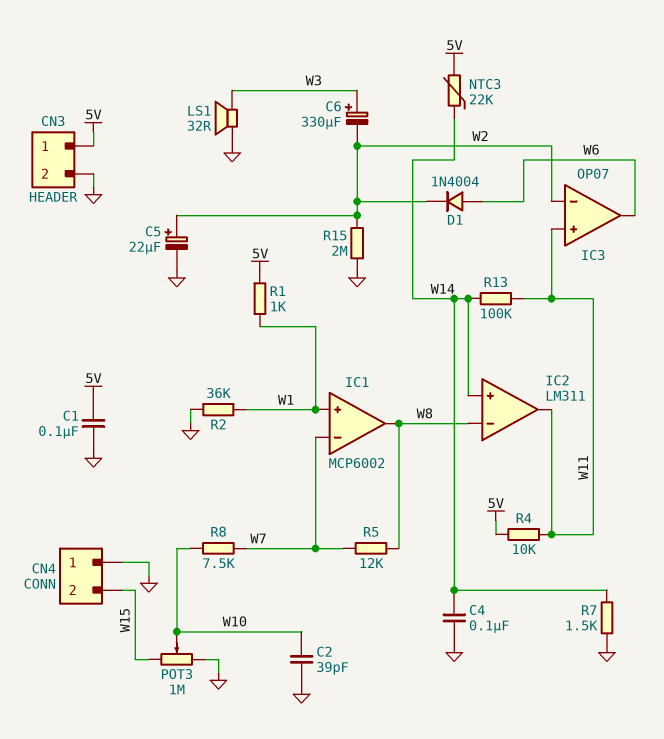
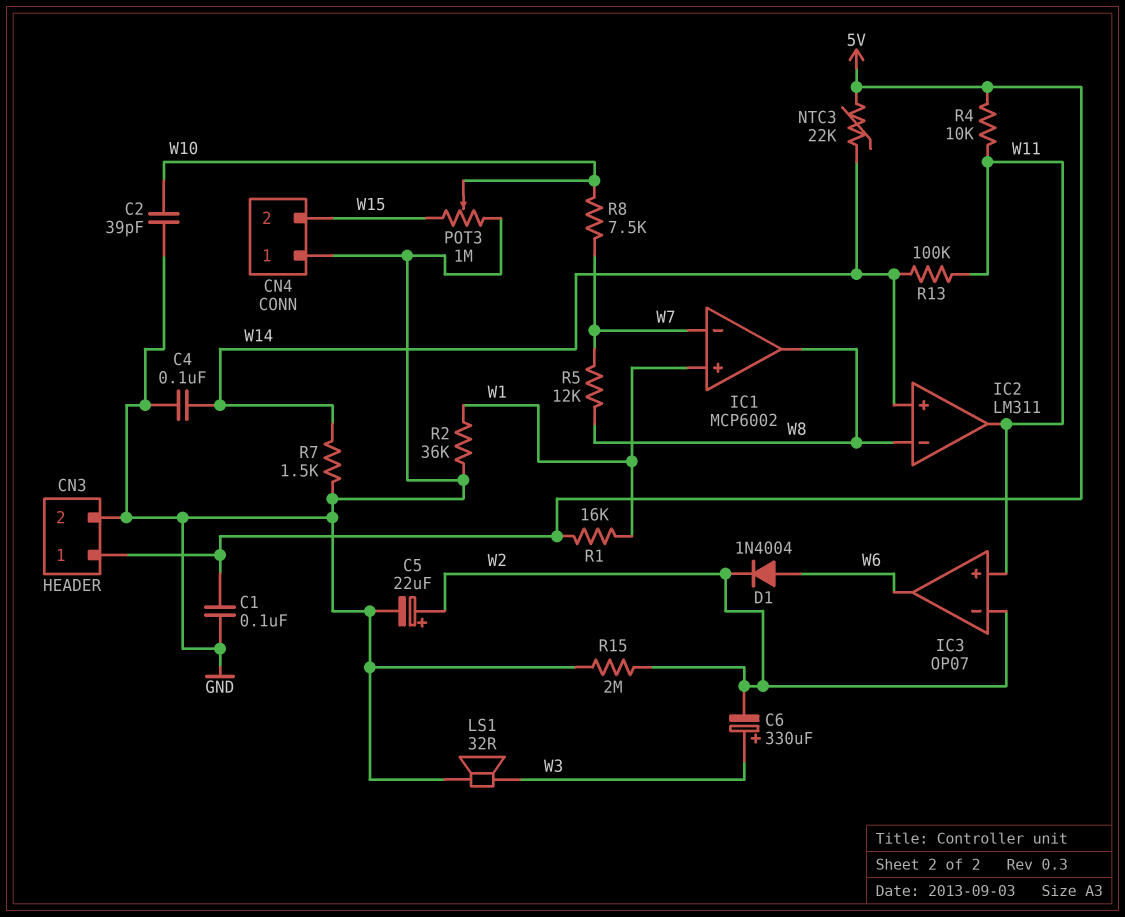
R1: 1k (5V, W1) -> 16k (5V, W1)

